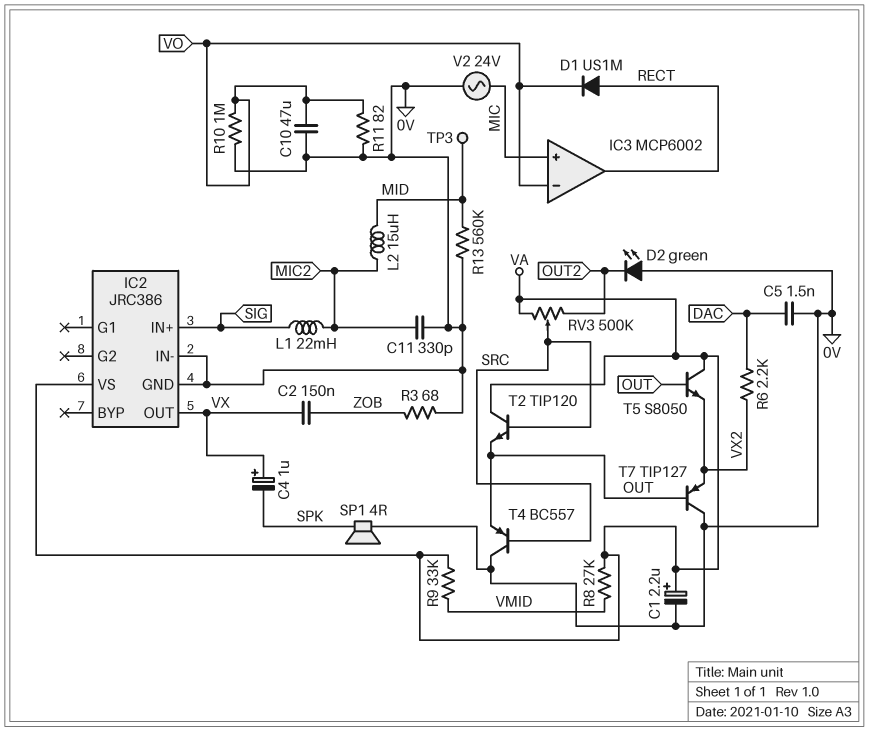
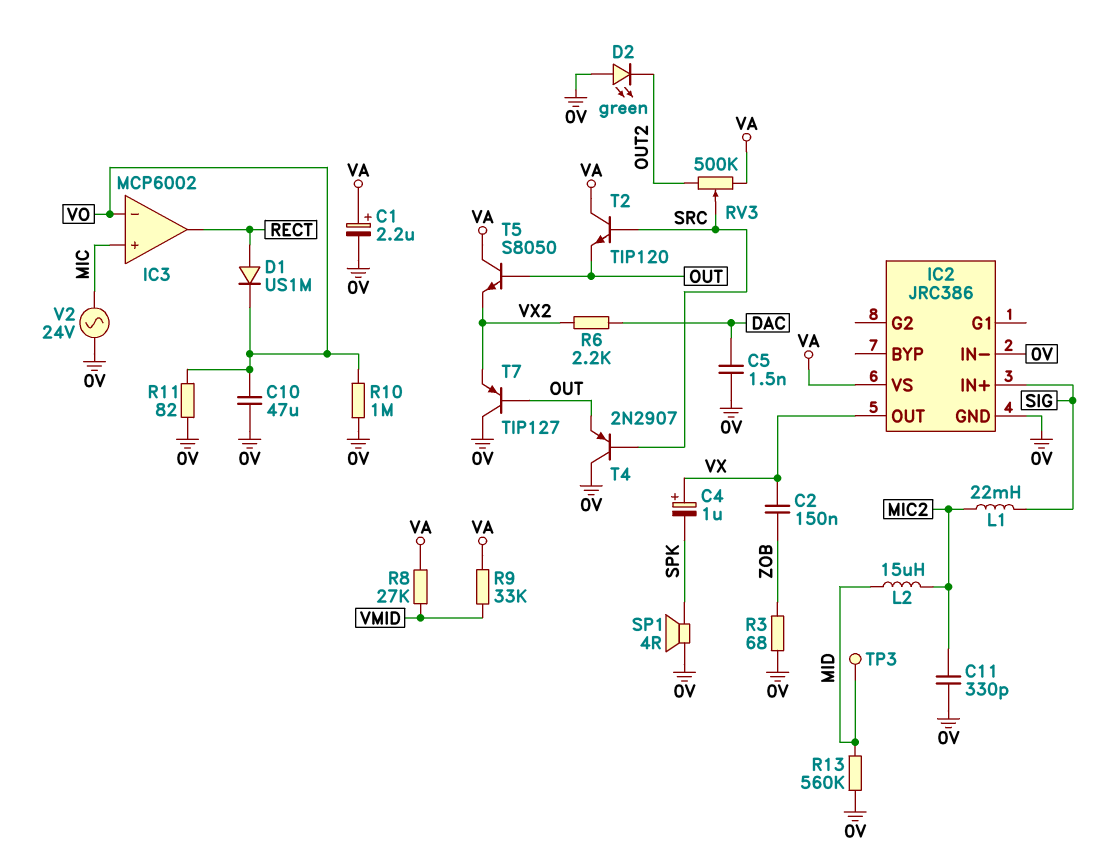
T4: PNP BC557 (B SRC, C 0V, E OUT) -> PNP 2N2907 (B SRC, C 0V, E OUT)

